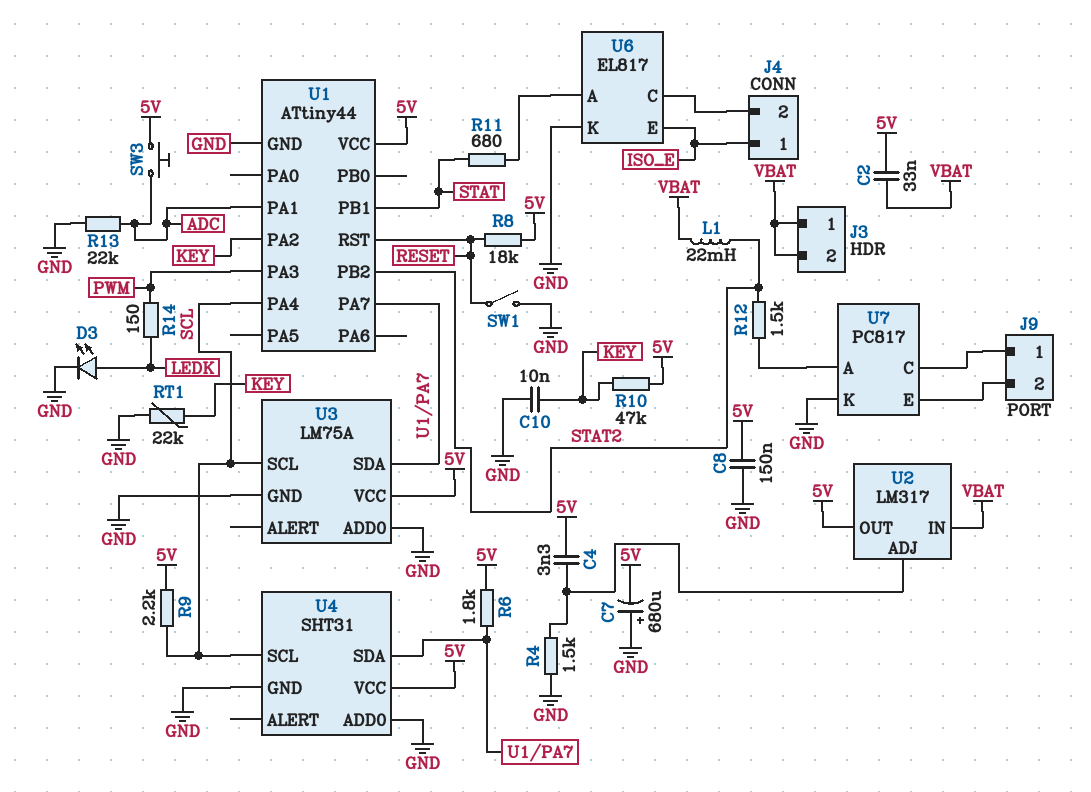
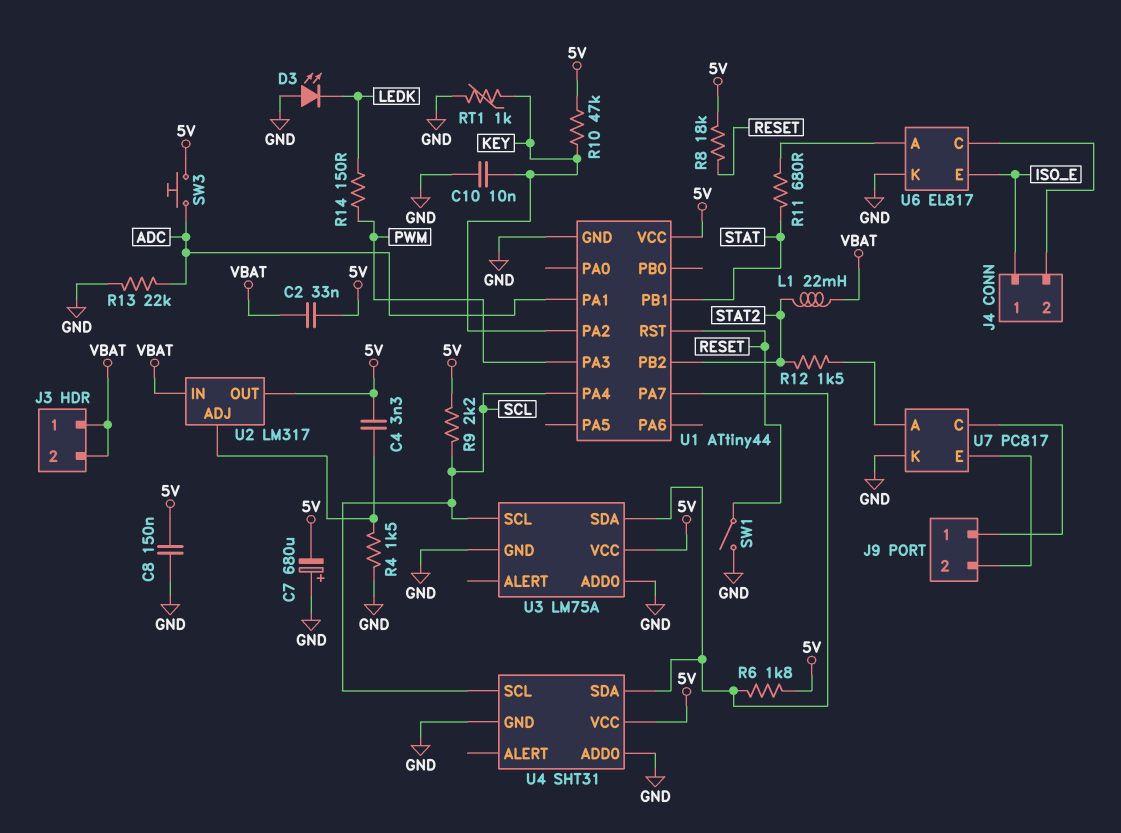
D3: LED (A LEDK, K GND) -> LED (A GND, K LEDK)
RT1: 22k (GND, KEY) -> 1k (GND, KEY)

